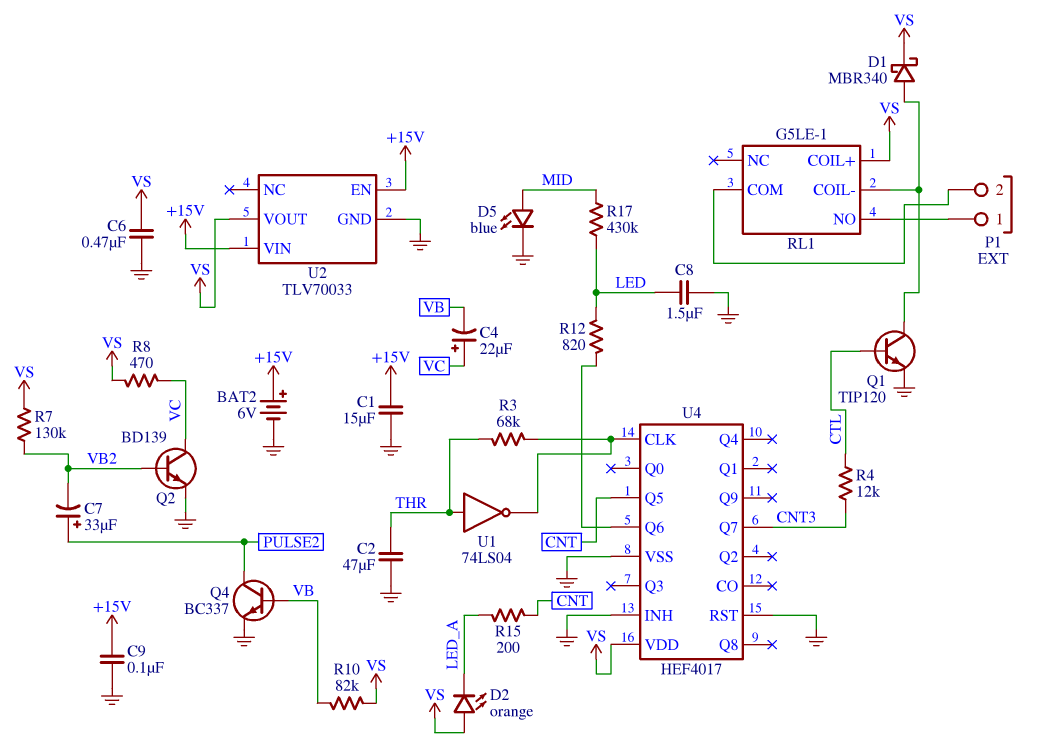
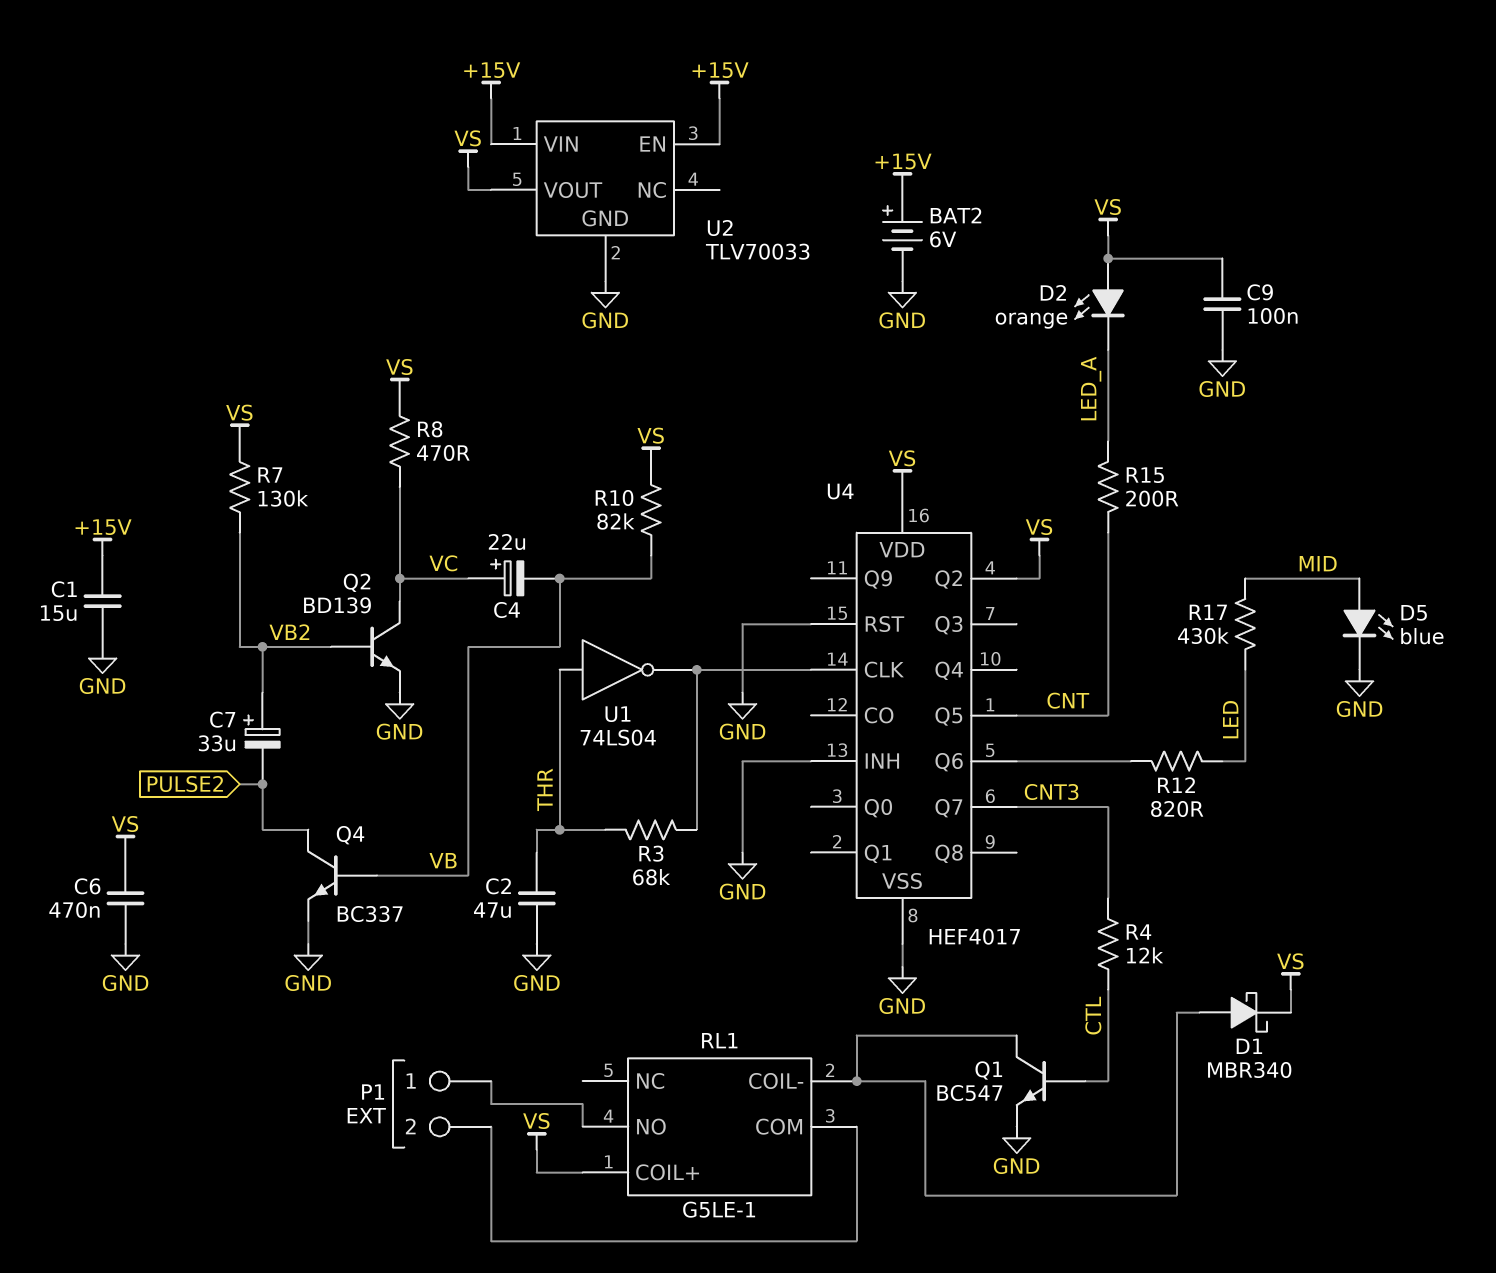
C7: 33uF (plus PULSE2, minus VB2) -> 33uF (plus VB2, minus PULSE2)
C8: 1.5uF (GND, LED) -> none
C9: 100nF (+15V, GND) -> 100nF (GND, VS)
Q1: NPN TIP120 (B CTL, C RL1/COIL-, E GND) -> NPN BC547 (B CTL, C RL1/COIL-, E GND)
U4 pin Q2: none -> VS

